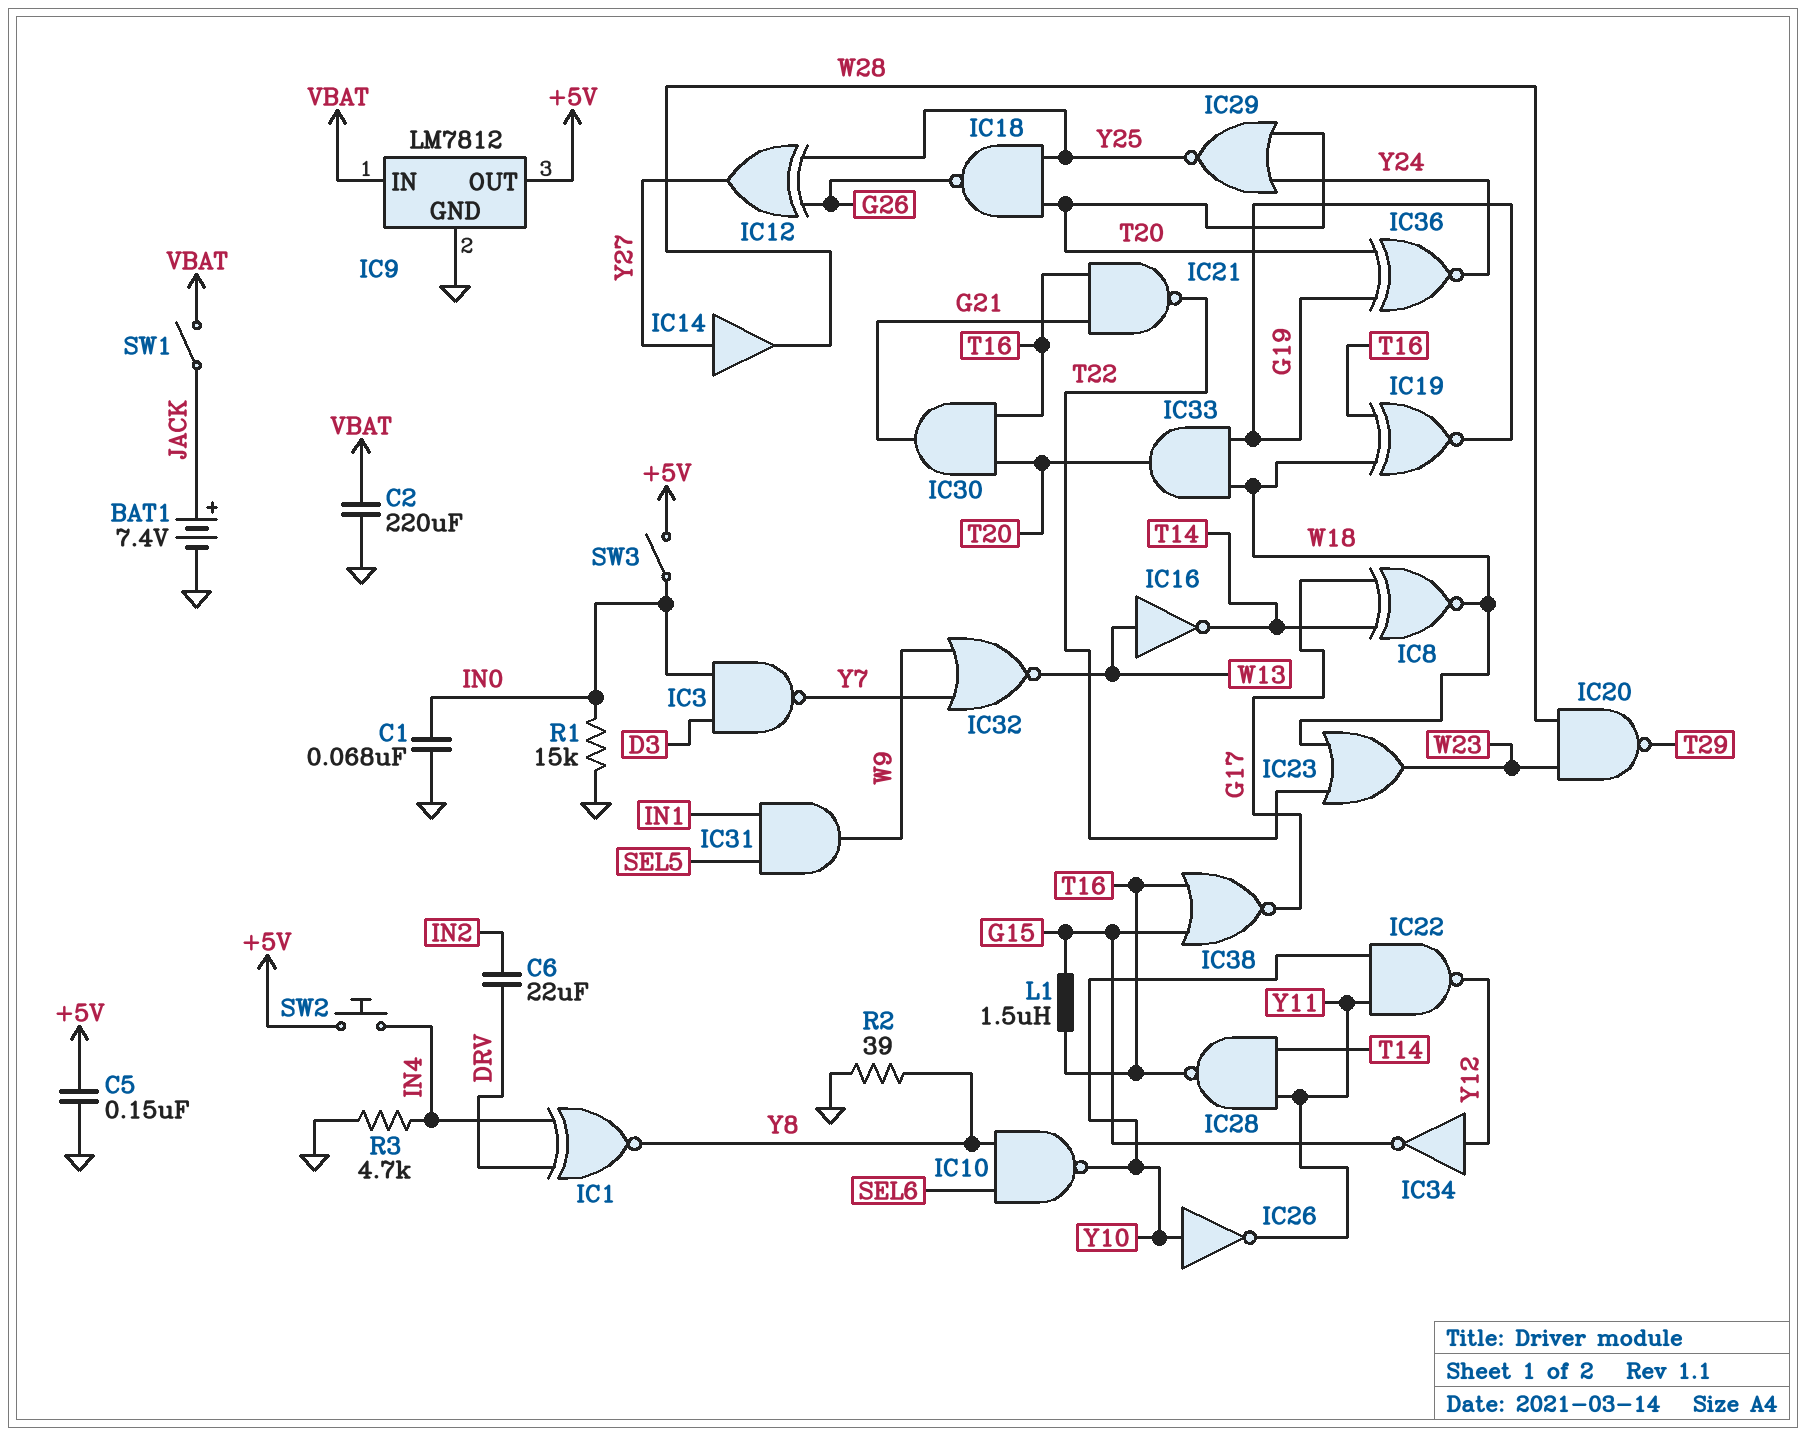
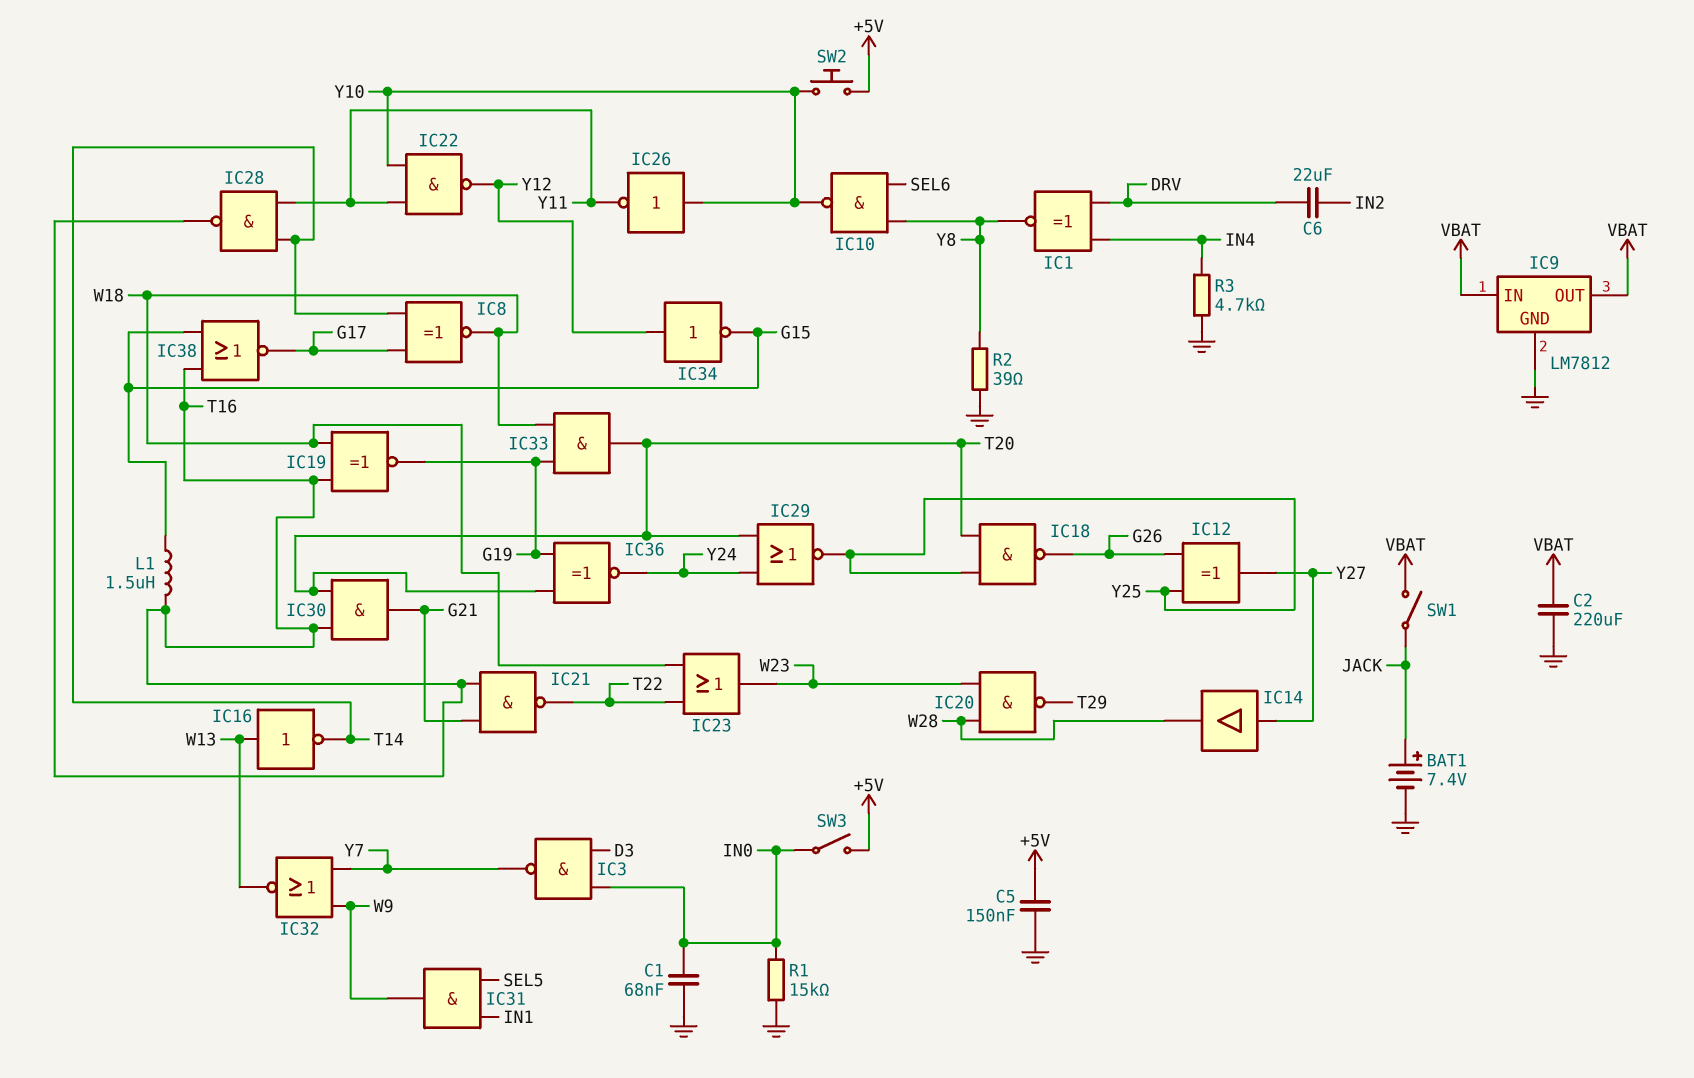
IC9 pin OUT: +5V -> VBAT
SW2: button (+5V, IN4) -> button (+5V, Y10)

